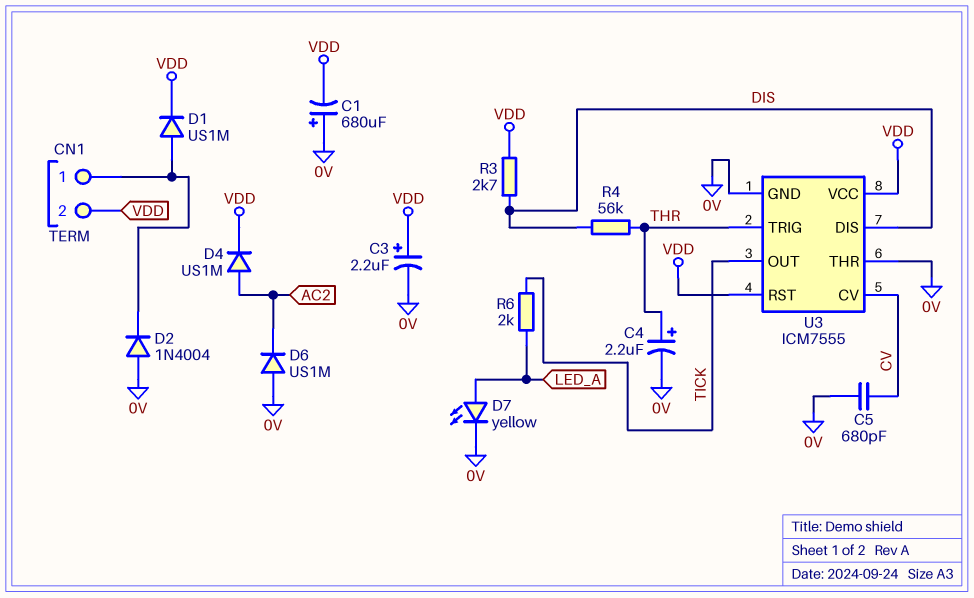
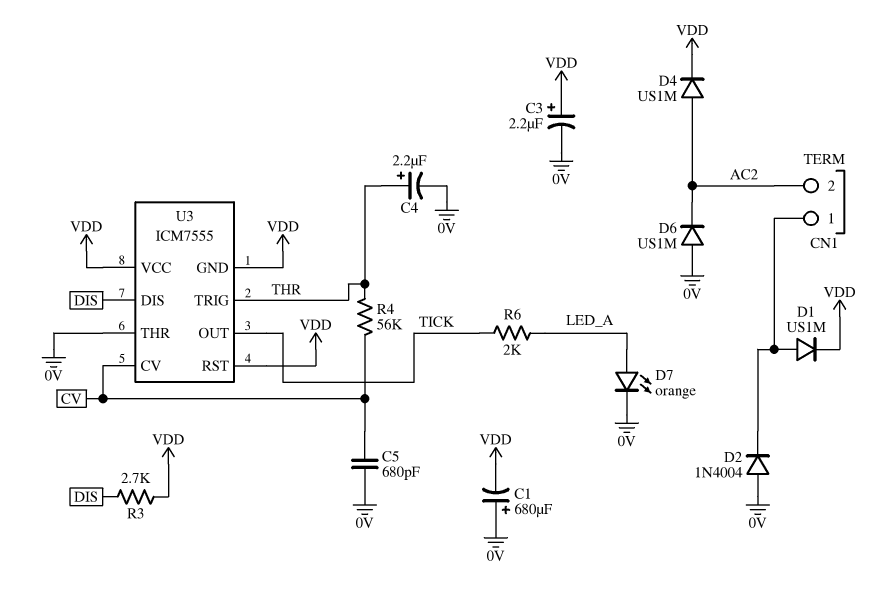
CN1 pin 2: VDD -> AC2
D7: LED yellow (A LED_A, K 0V) -> LED orange (A LED_A, K 0V)
R4: 56k (DIS, THR) -> 56k (CV, THR)
U3 pin GND: 0V -> VDD

